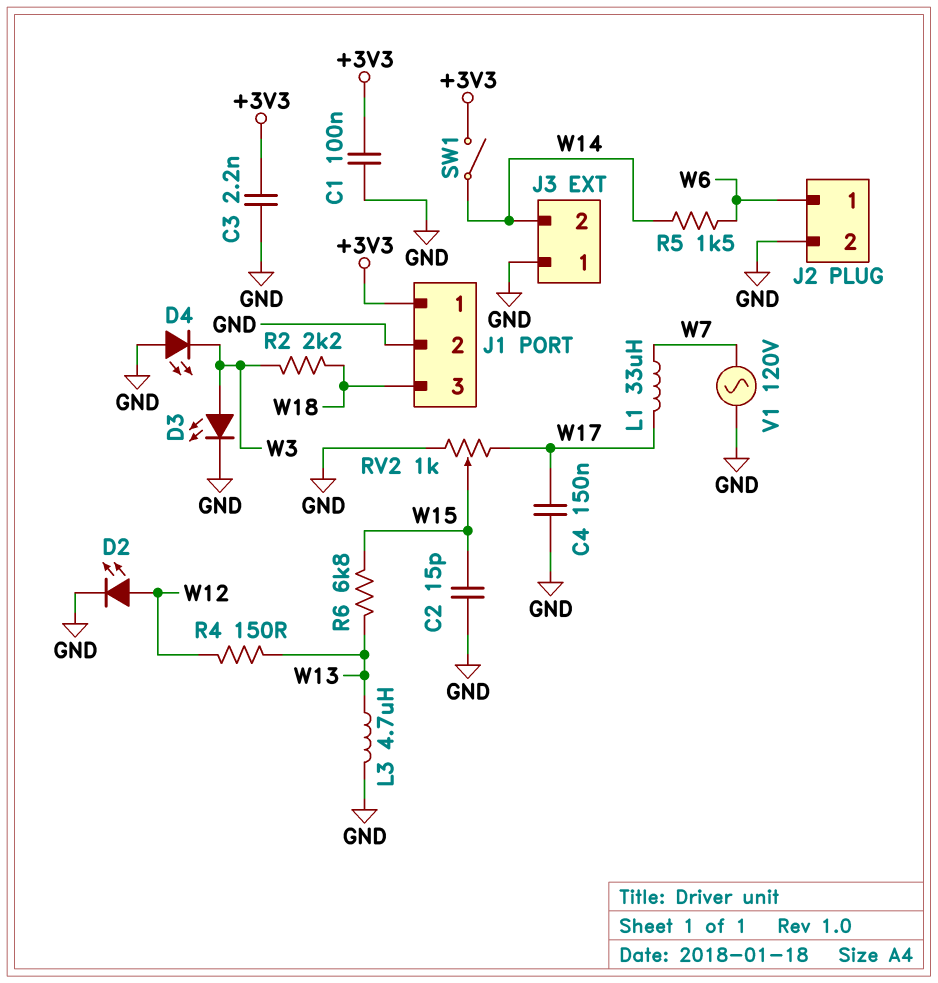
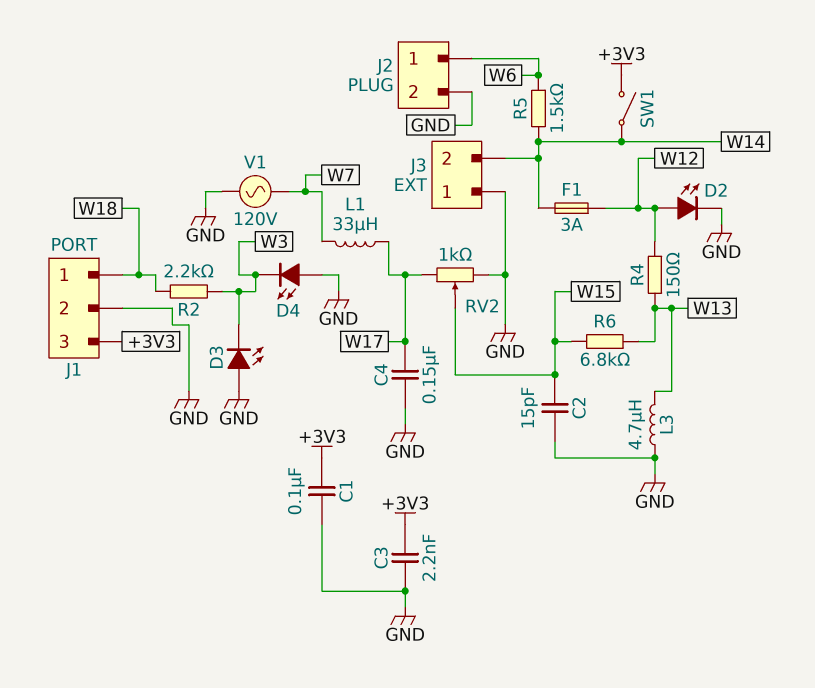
D3: LED (A W3, K GND) -> LED (A GND, K W3)
F1: none -> 3A (W12, W14)
J1 pin 1: +3V3 -> W18
J1 pin 3: W18 -> +3V3

